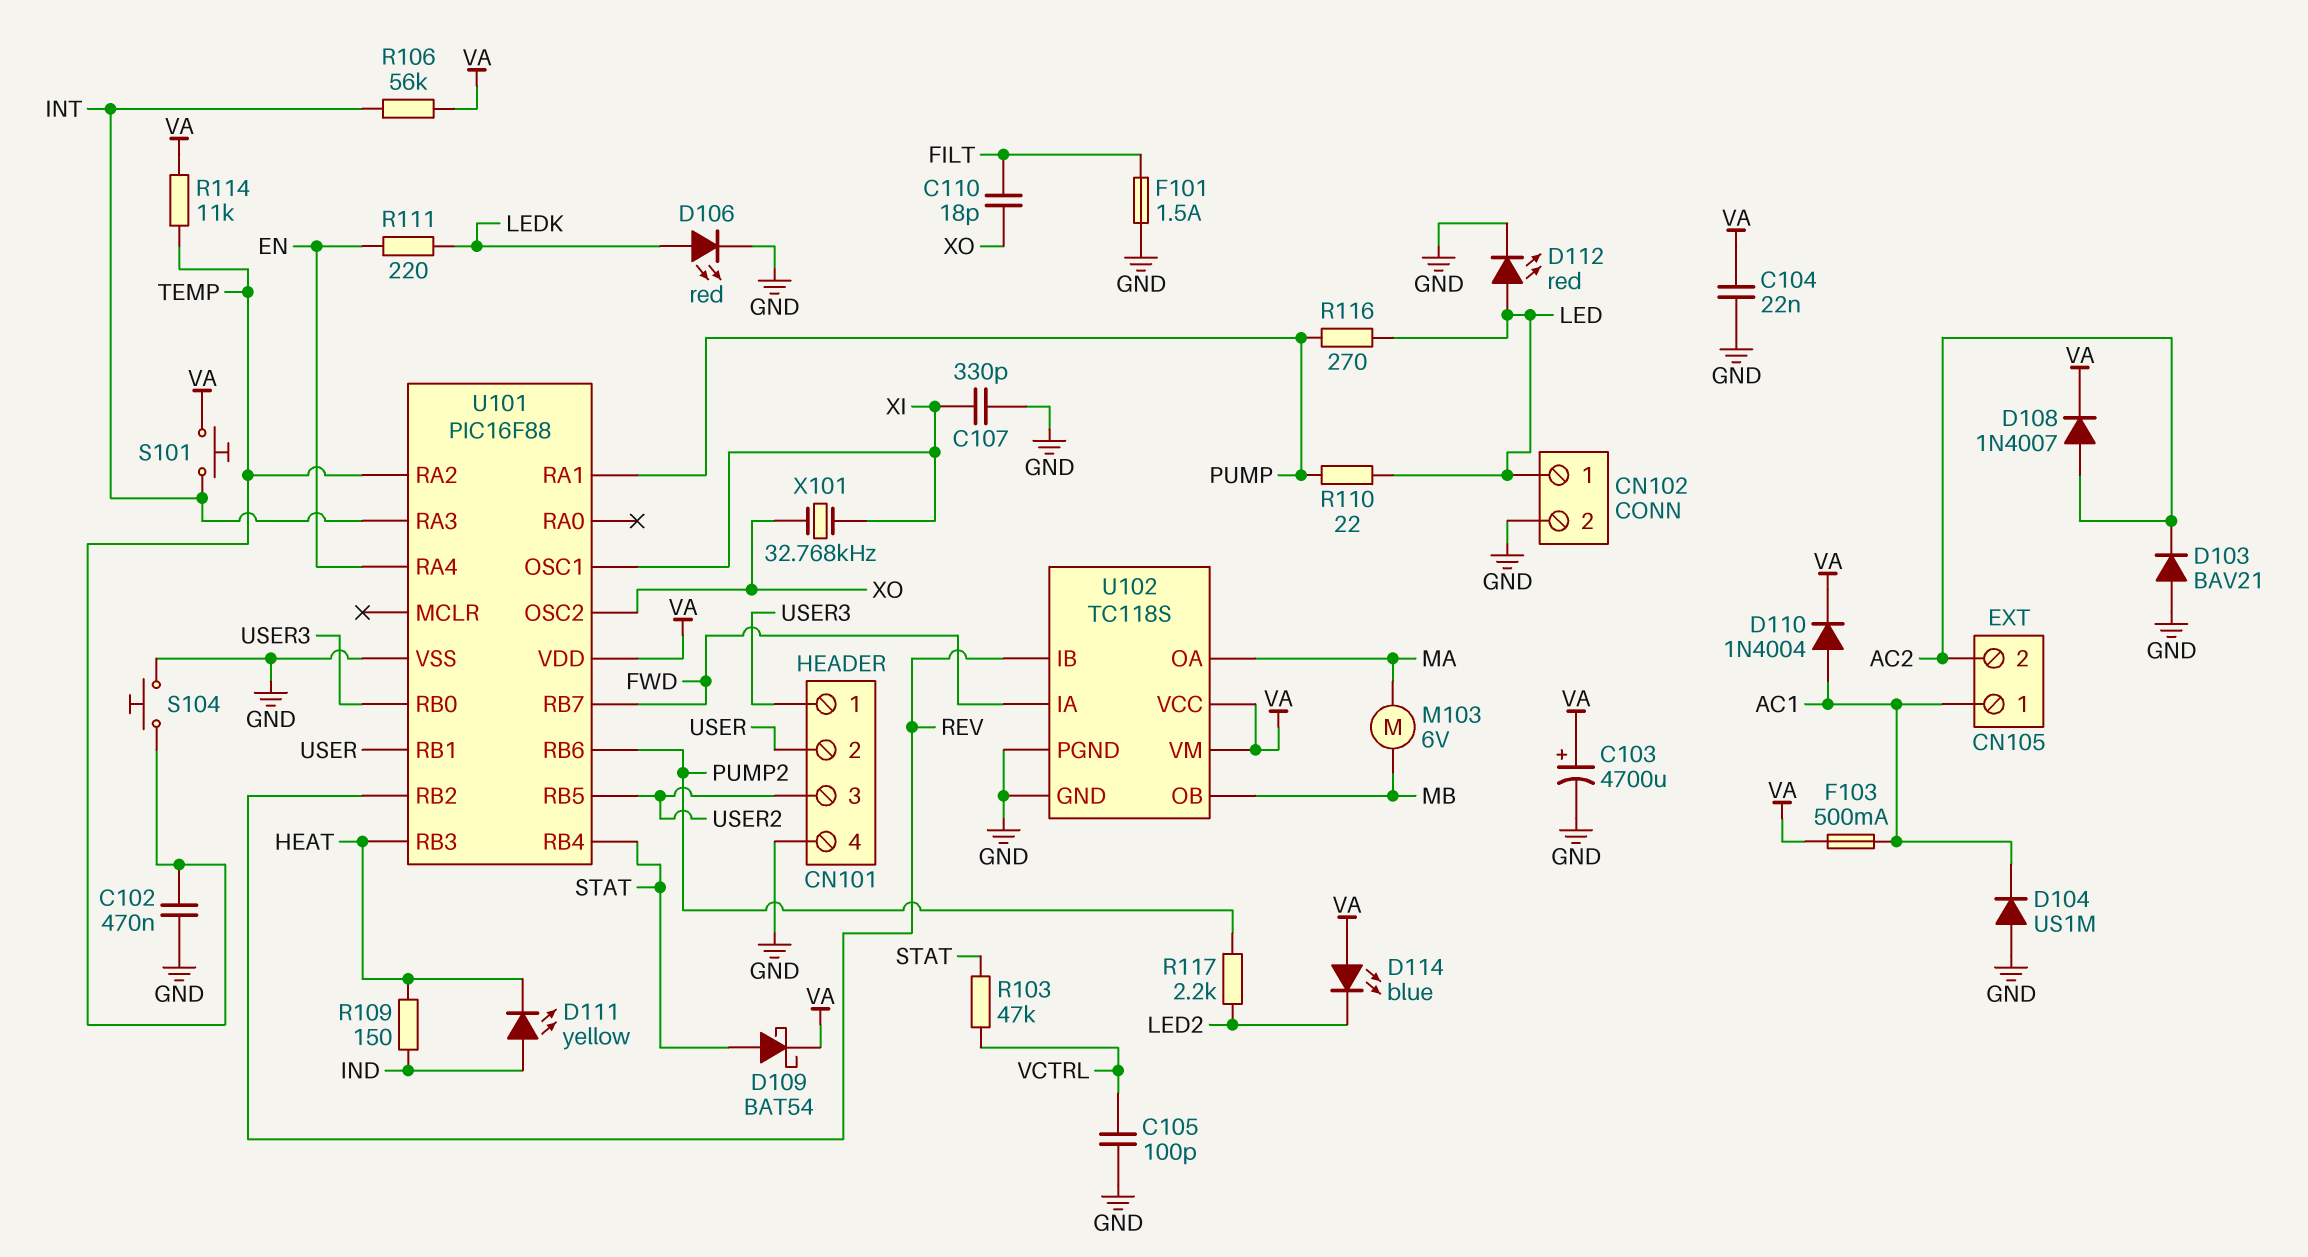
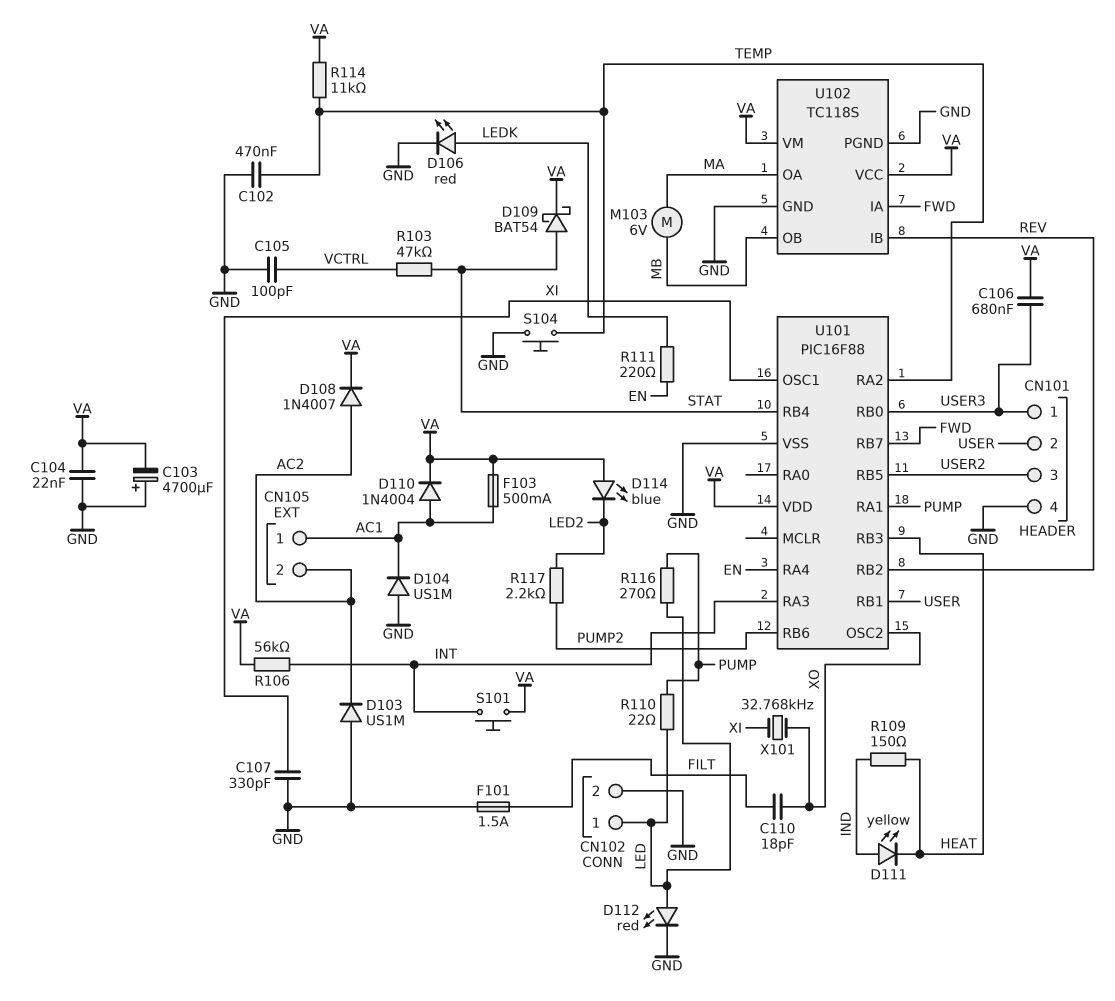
C103: 4700uF (plus VA, minus GND) -> 4700uF (plus GND, minus VA)
C106: none -> 680nF (USER3, VA)
D103: diode BAV21 (A GND, K AC2) -> diode US1M (A GND, K AC2)

